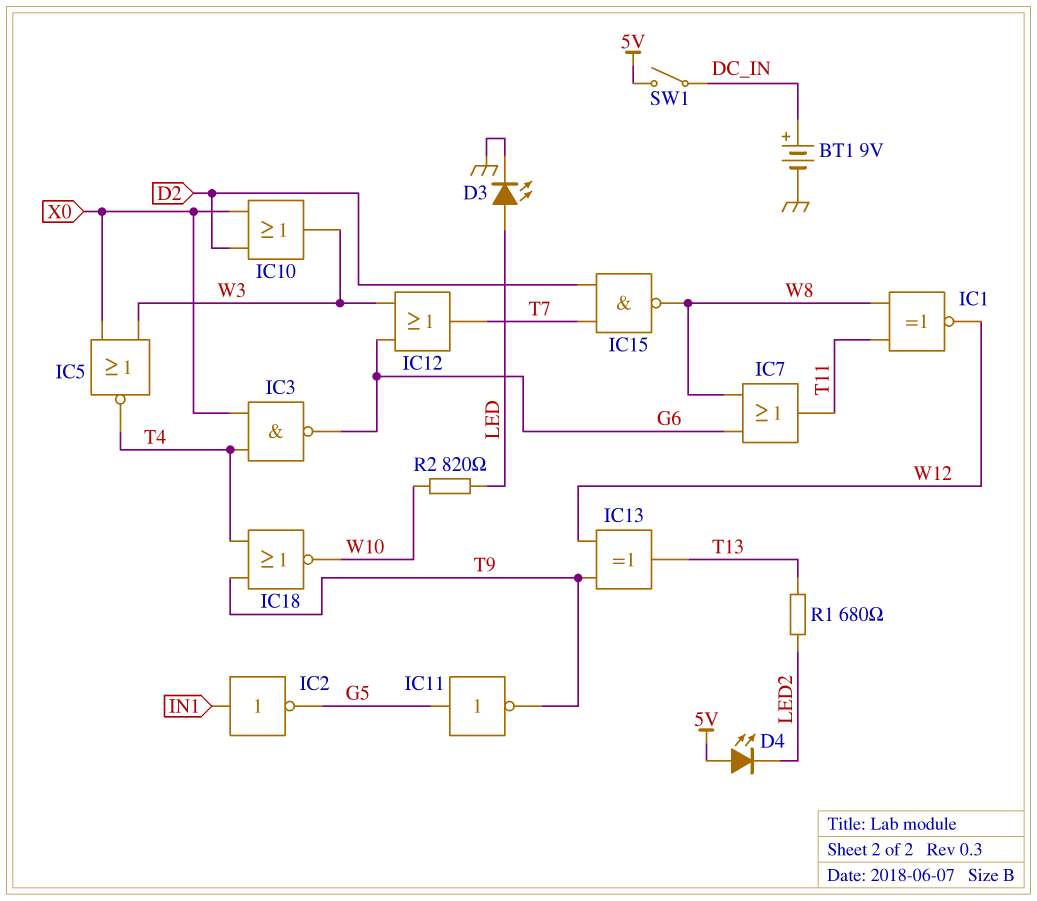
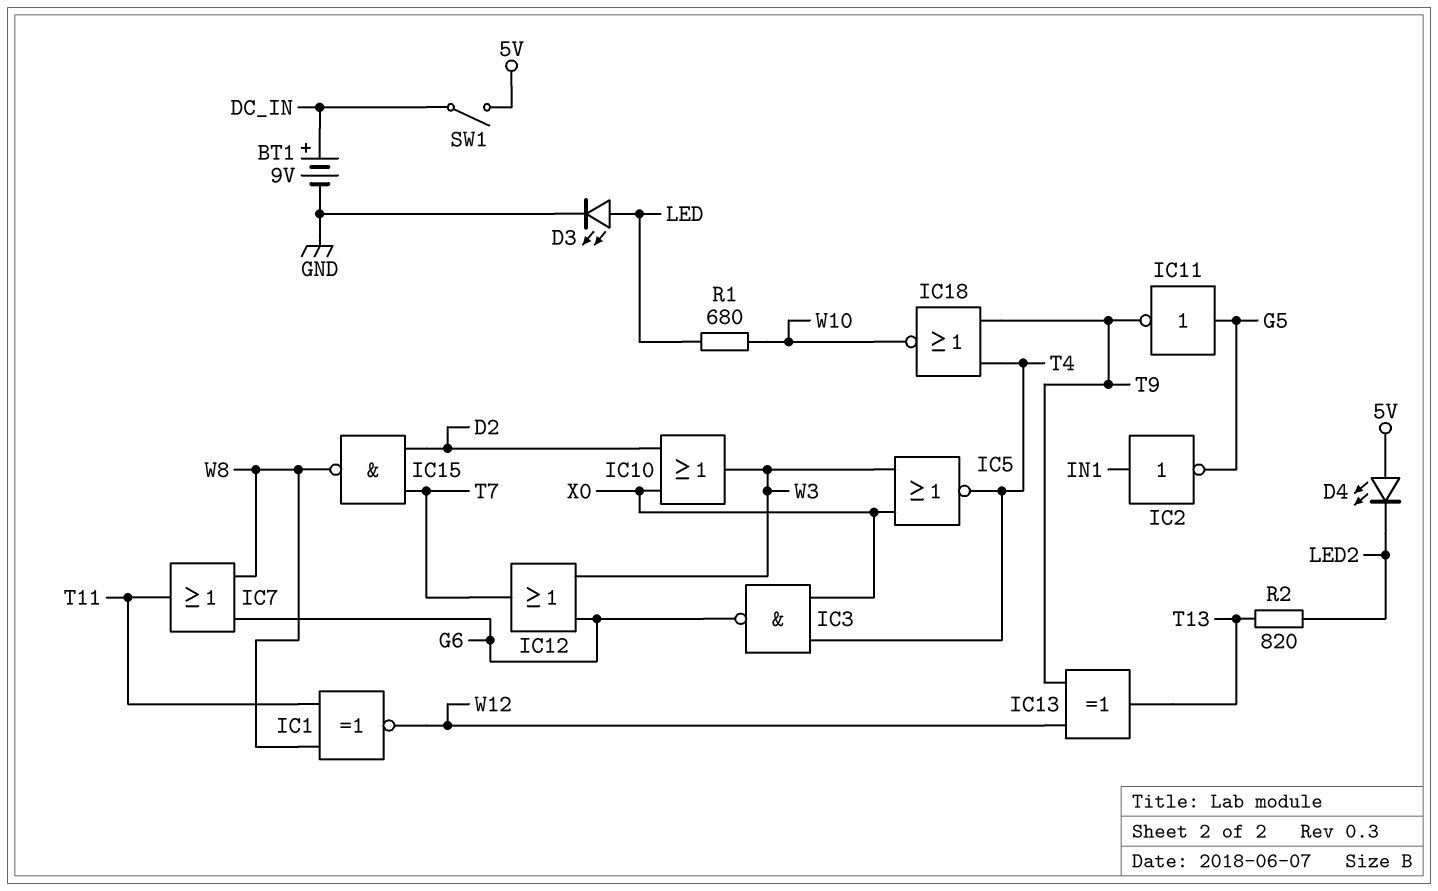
R1: 680 (LED2, T13) -> 680 (LED, W10)
R2: 820 (LED, W10) -> 820 (LED2, T13)

